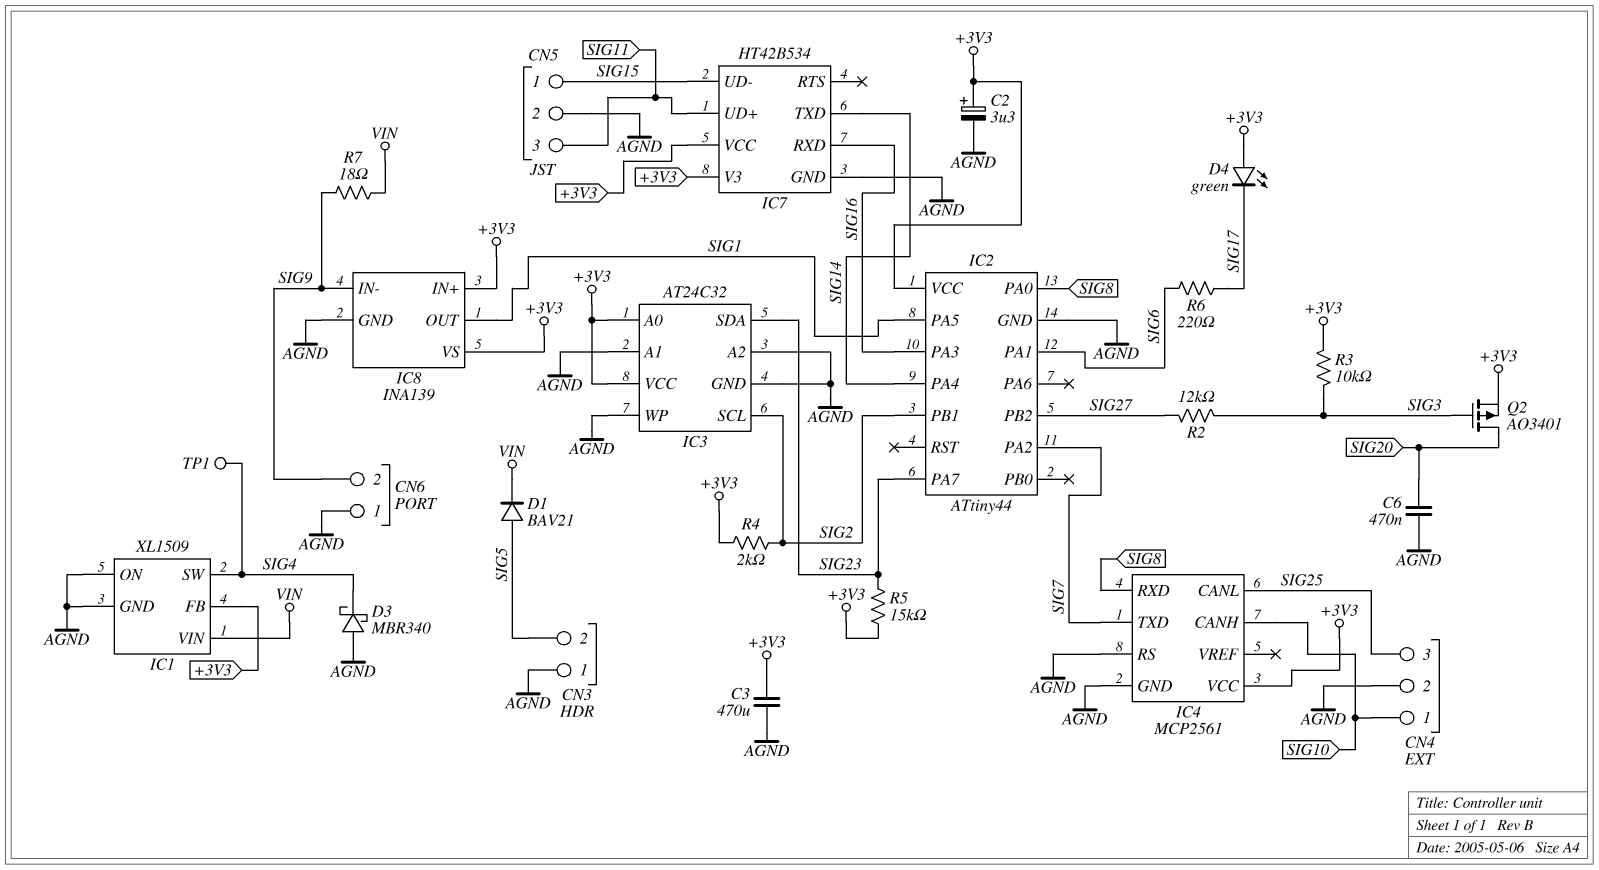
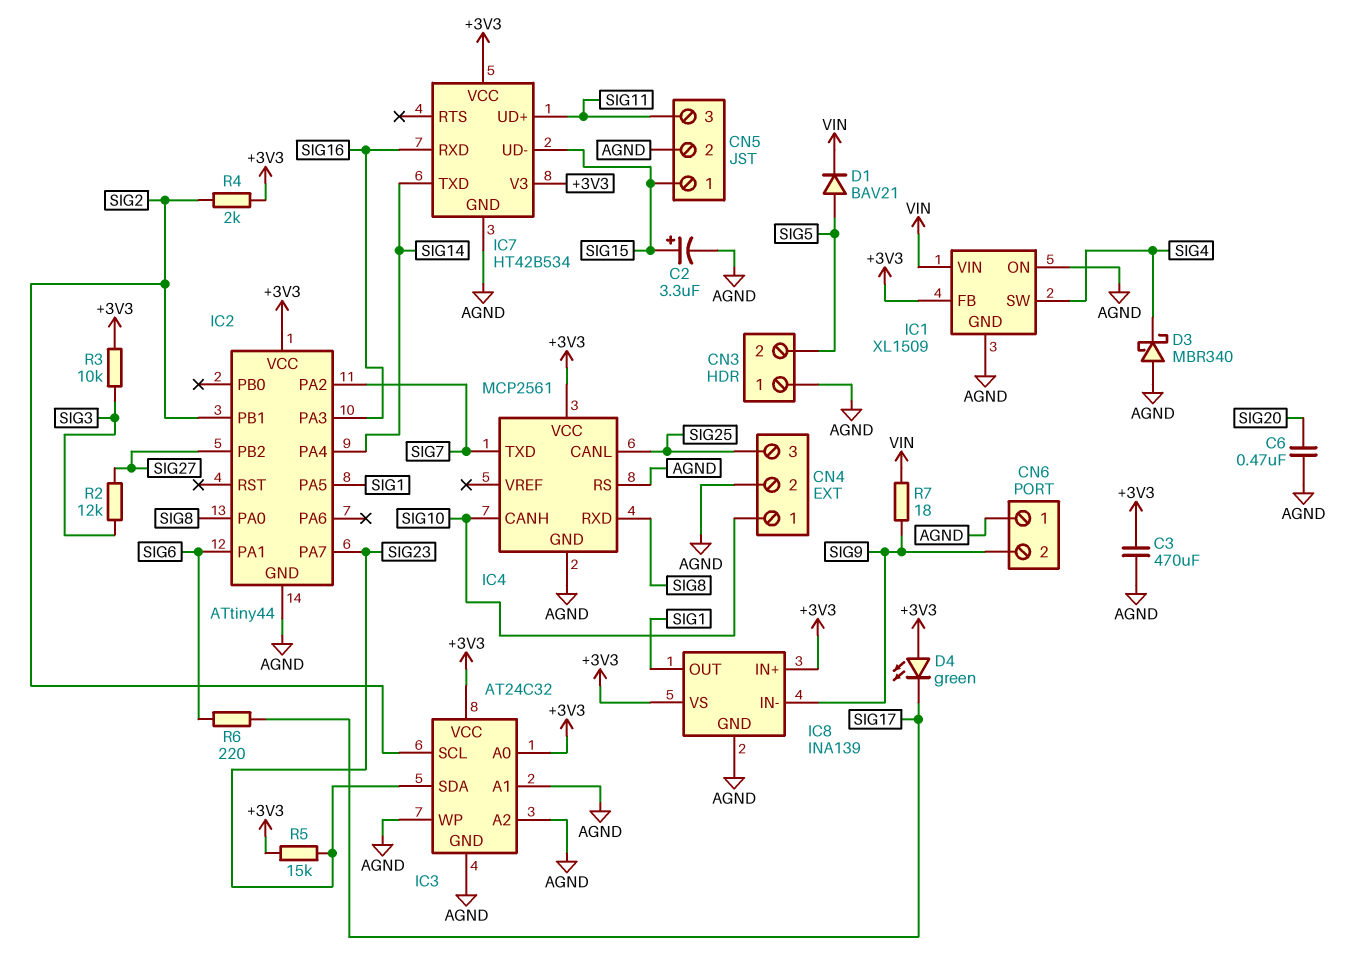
C2: 3.3uF (plus +3V3, minus AGND) -> 3.3uF (plus SIG15, minus AGND)
Q2: PMOS AO3401 (G SIG3, D SIG20, S +3V3) -> none
TP1: test point (SIG4) -> none

